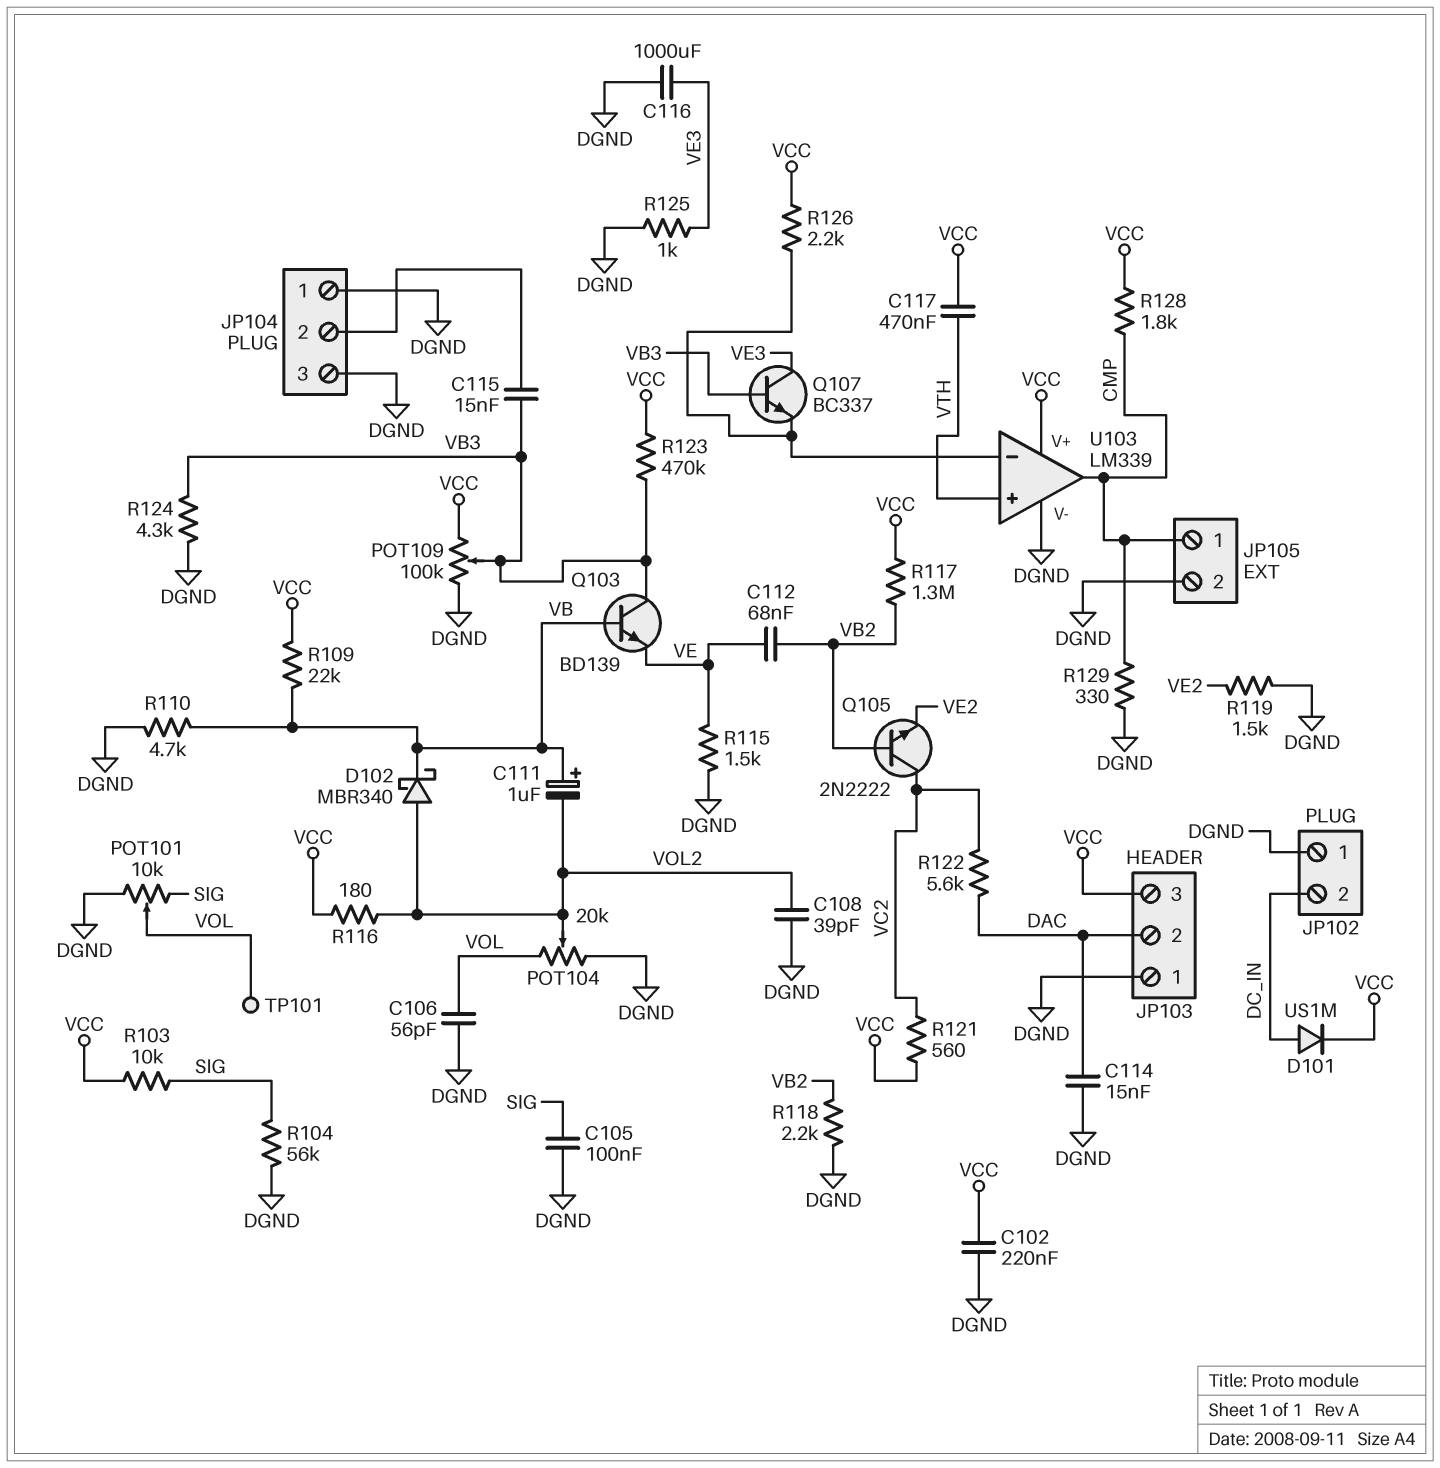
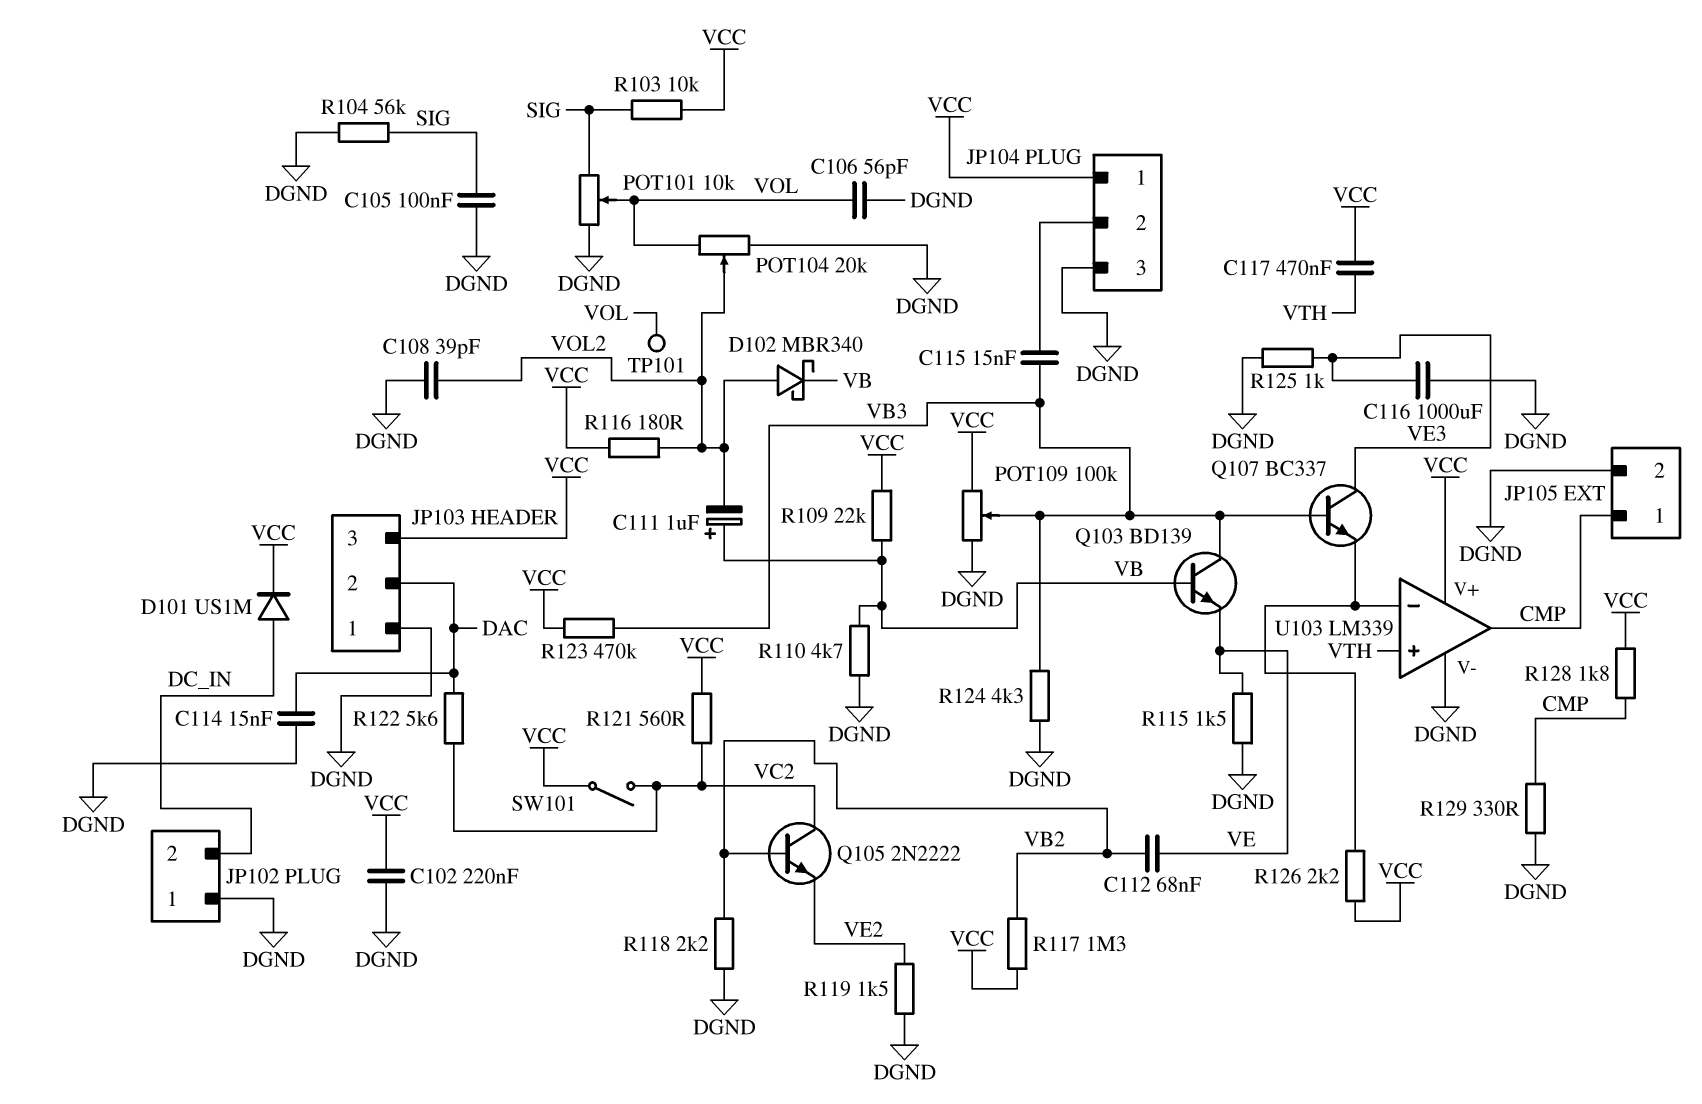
JP104 pin 1: DGND -> VCC
SW101: none -> switch (VC2, VCC)

